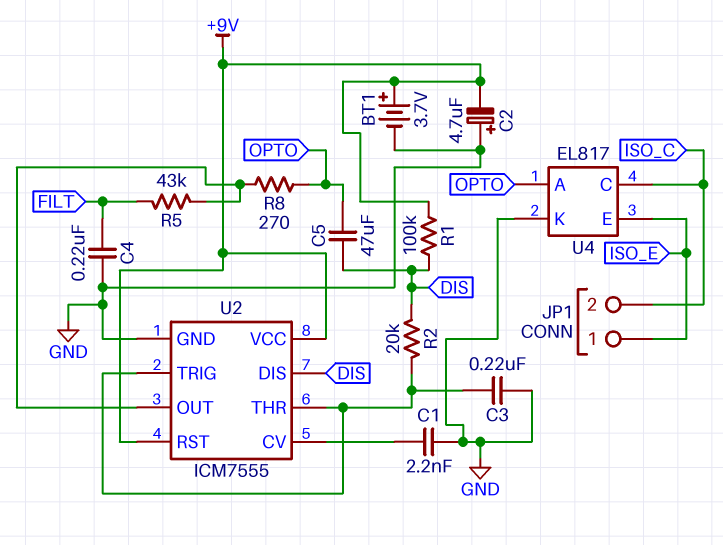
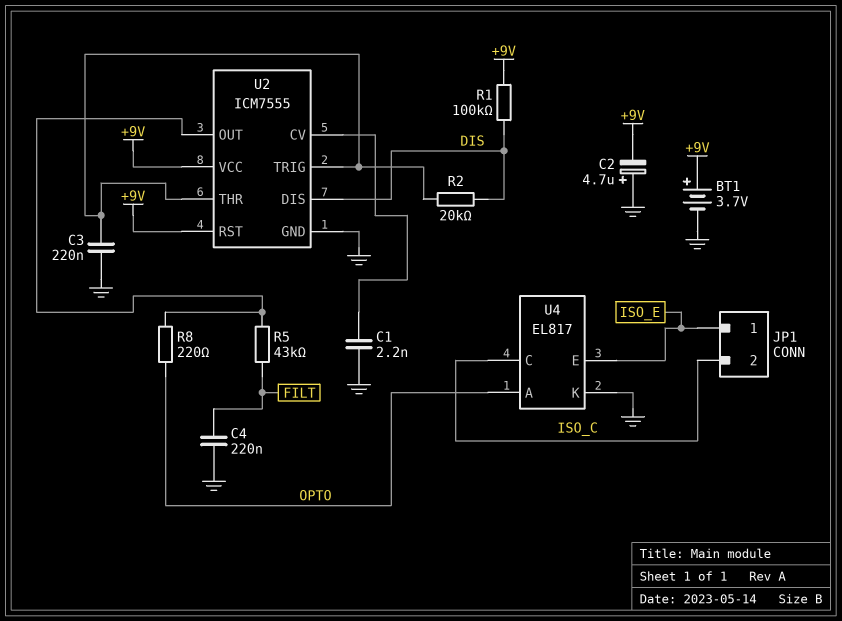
C5: 47uF (DIS, OPTO) -> none
R8: 270 (OPTO, U2/OUT) -> 220 (OPTO, U2/OUT)

